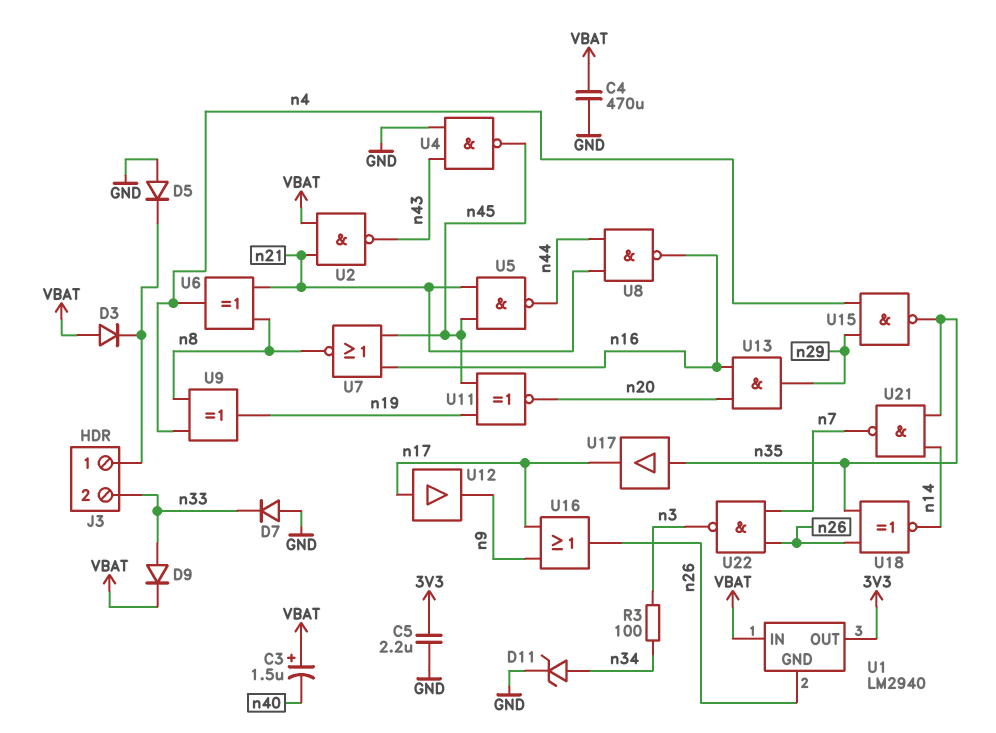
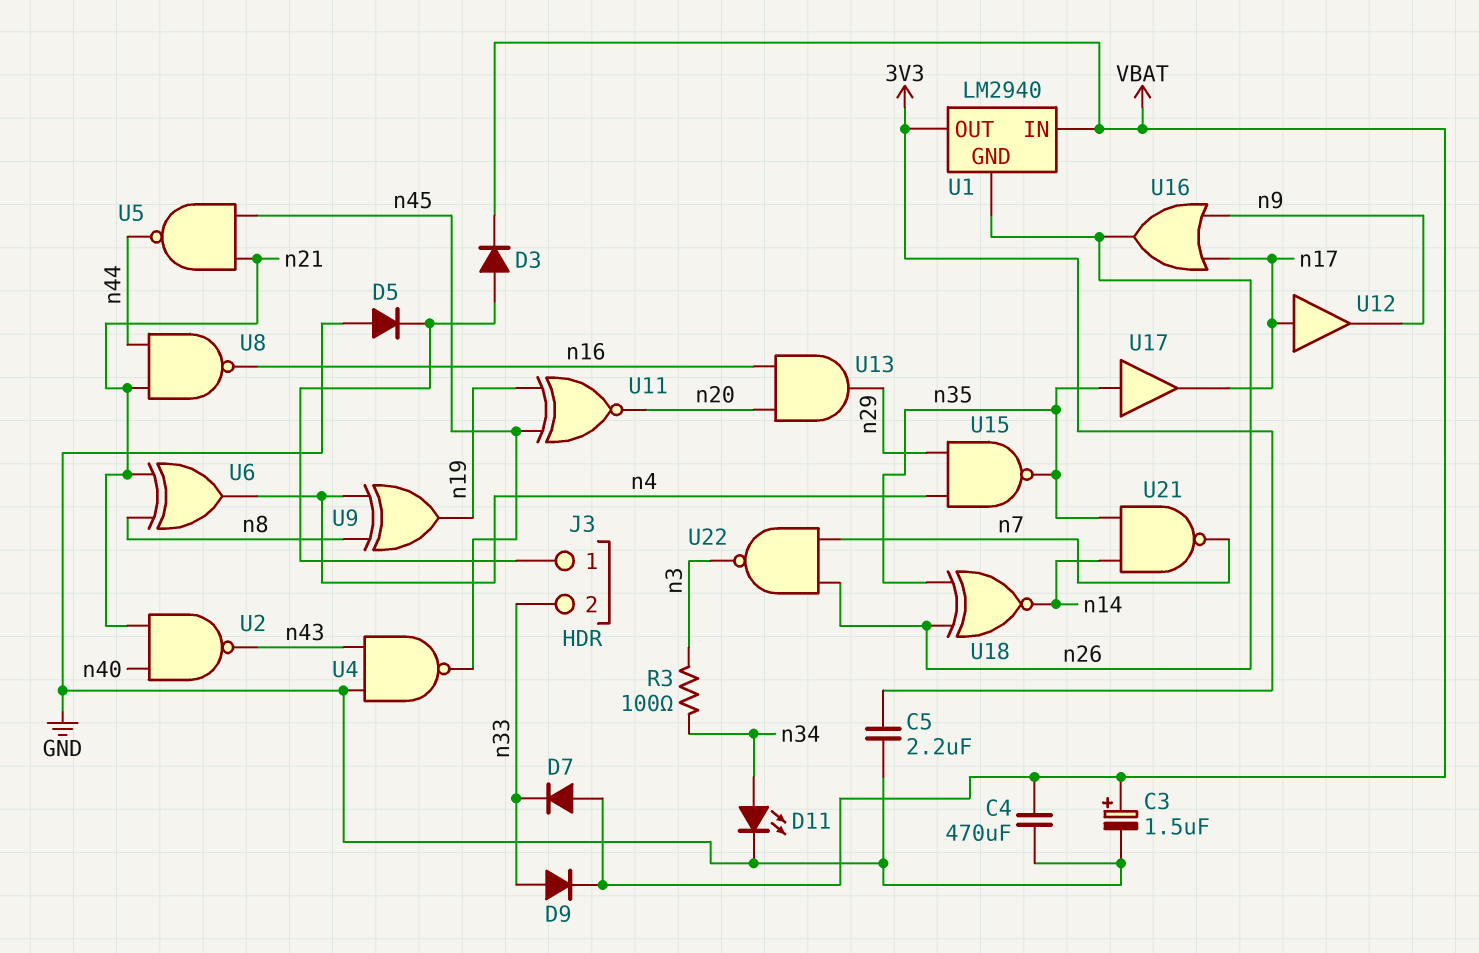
C3: 1.5uF (plus VBAT, minus n40) -> 1.5uF (plus VBAT, minus GND)
D3: diode (A VBAT, K J3/1) -> diode (A J3/1, K VBAT)
D7: diode (A GND, K n33) -> diode (A VBAT, K n33)
D11: zener (A n34, K GND) -> LED (A n34, K GND)
U2: NAND (in VBAT, in n21, out n43) -> NAND (in n21, in n40, out n43)
U7: NOR (in n16, in n45, out n8) -> none

